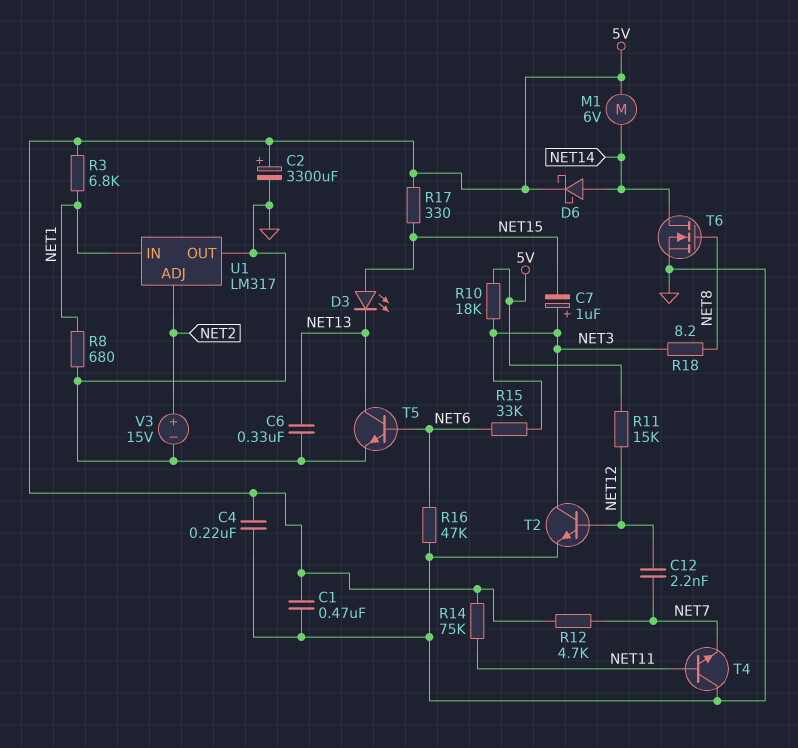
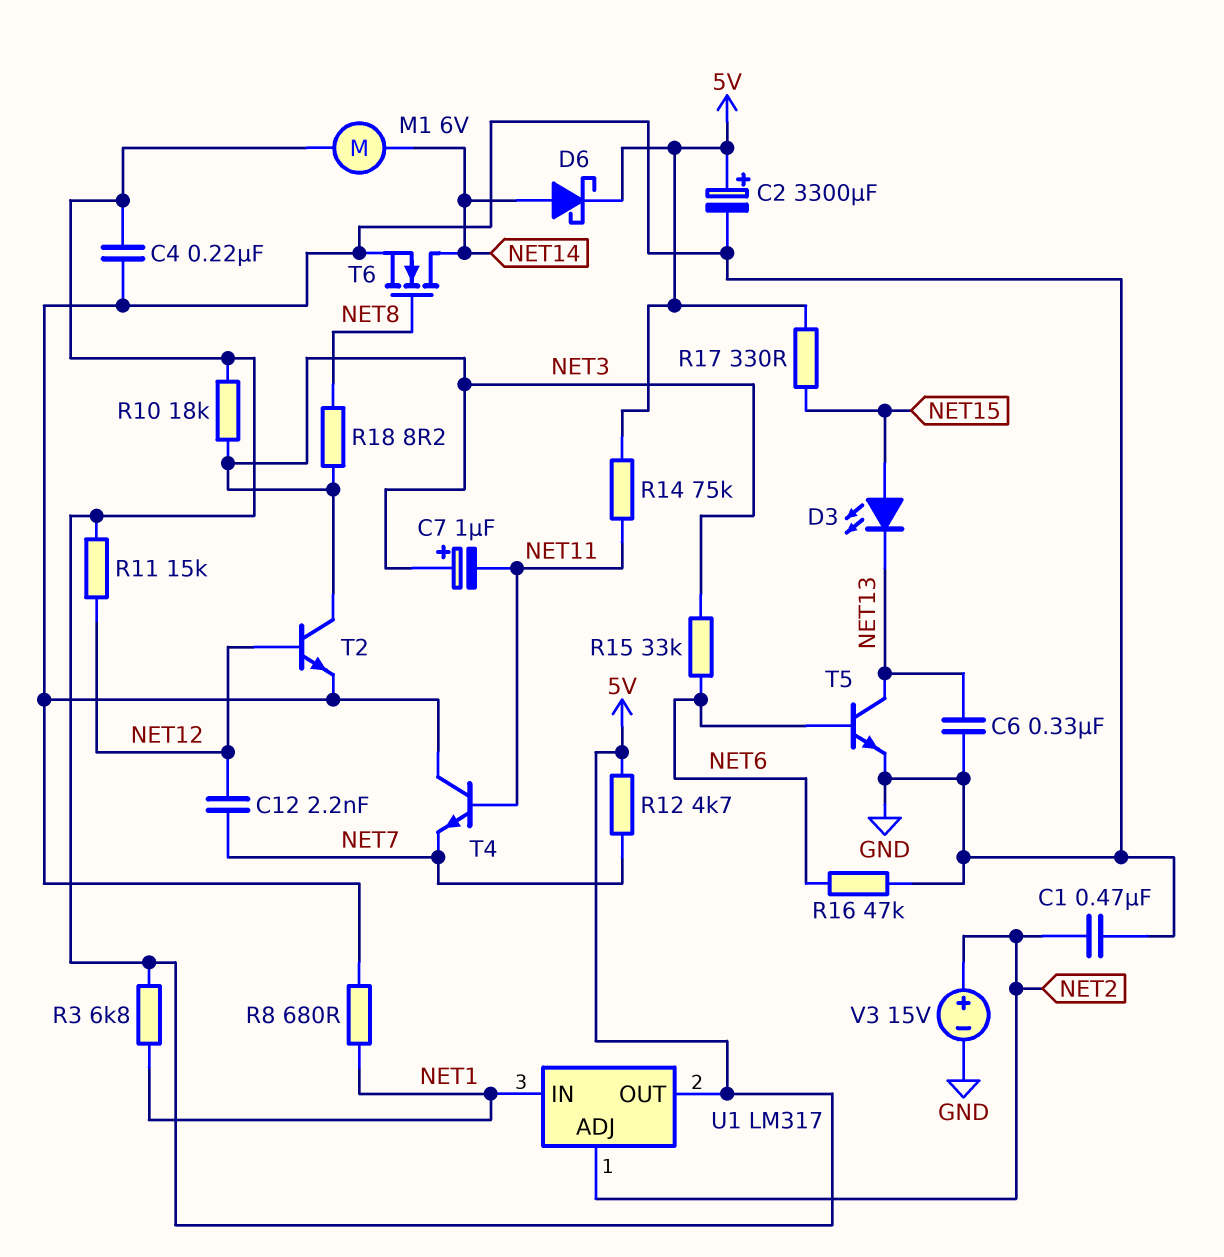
C1: 470nF (5V, GND) -> 470nF (GND, NET2)
C7: 1uF (plus NET3, minus NET15) -> 1uF (plus NET3, minus NET11)
U1 pin OUT: GND -> 5V

